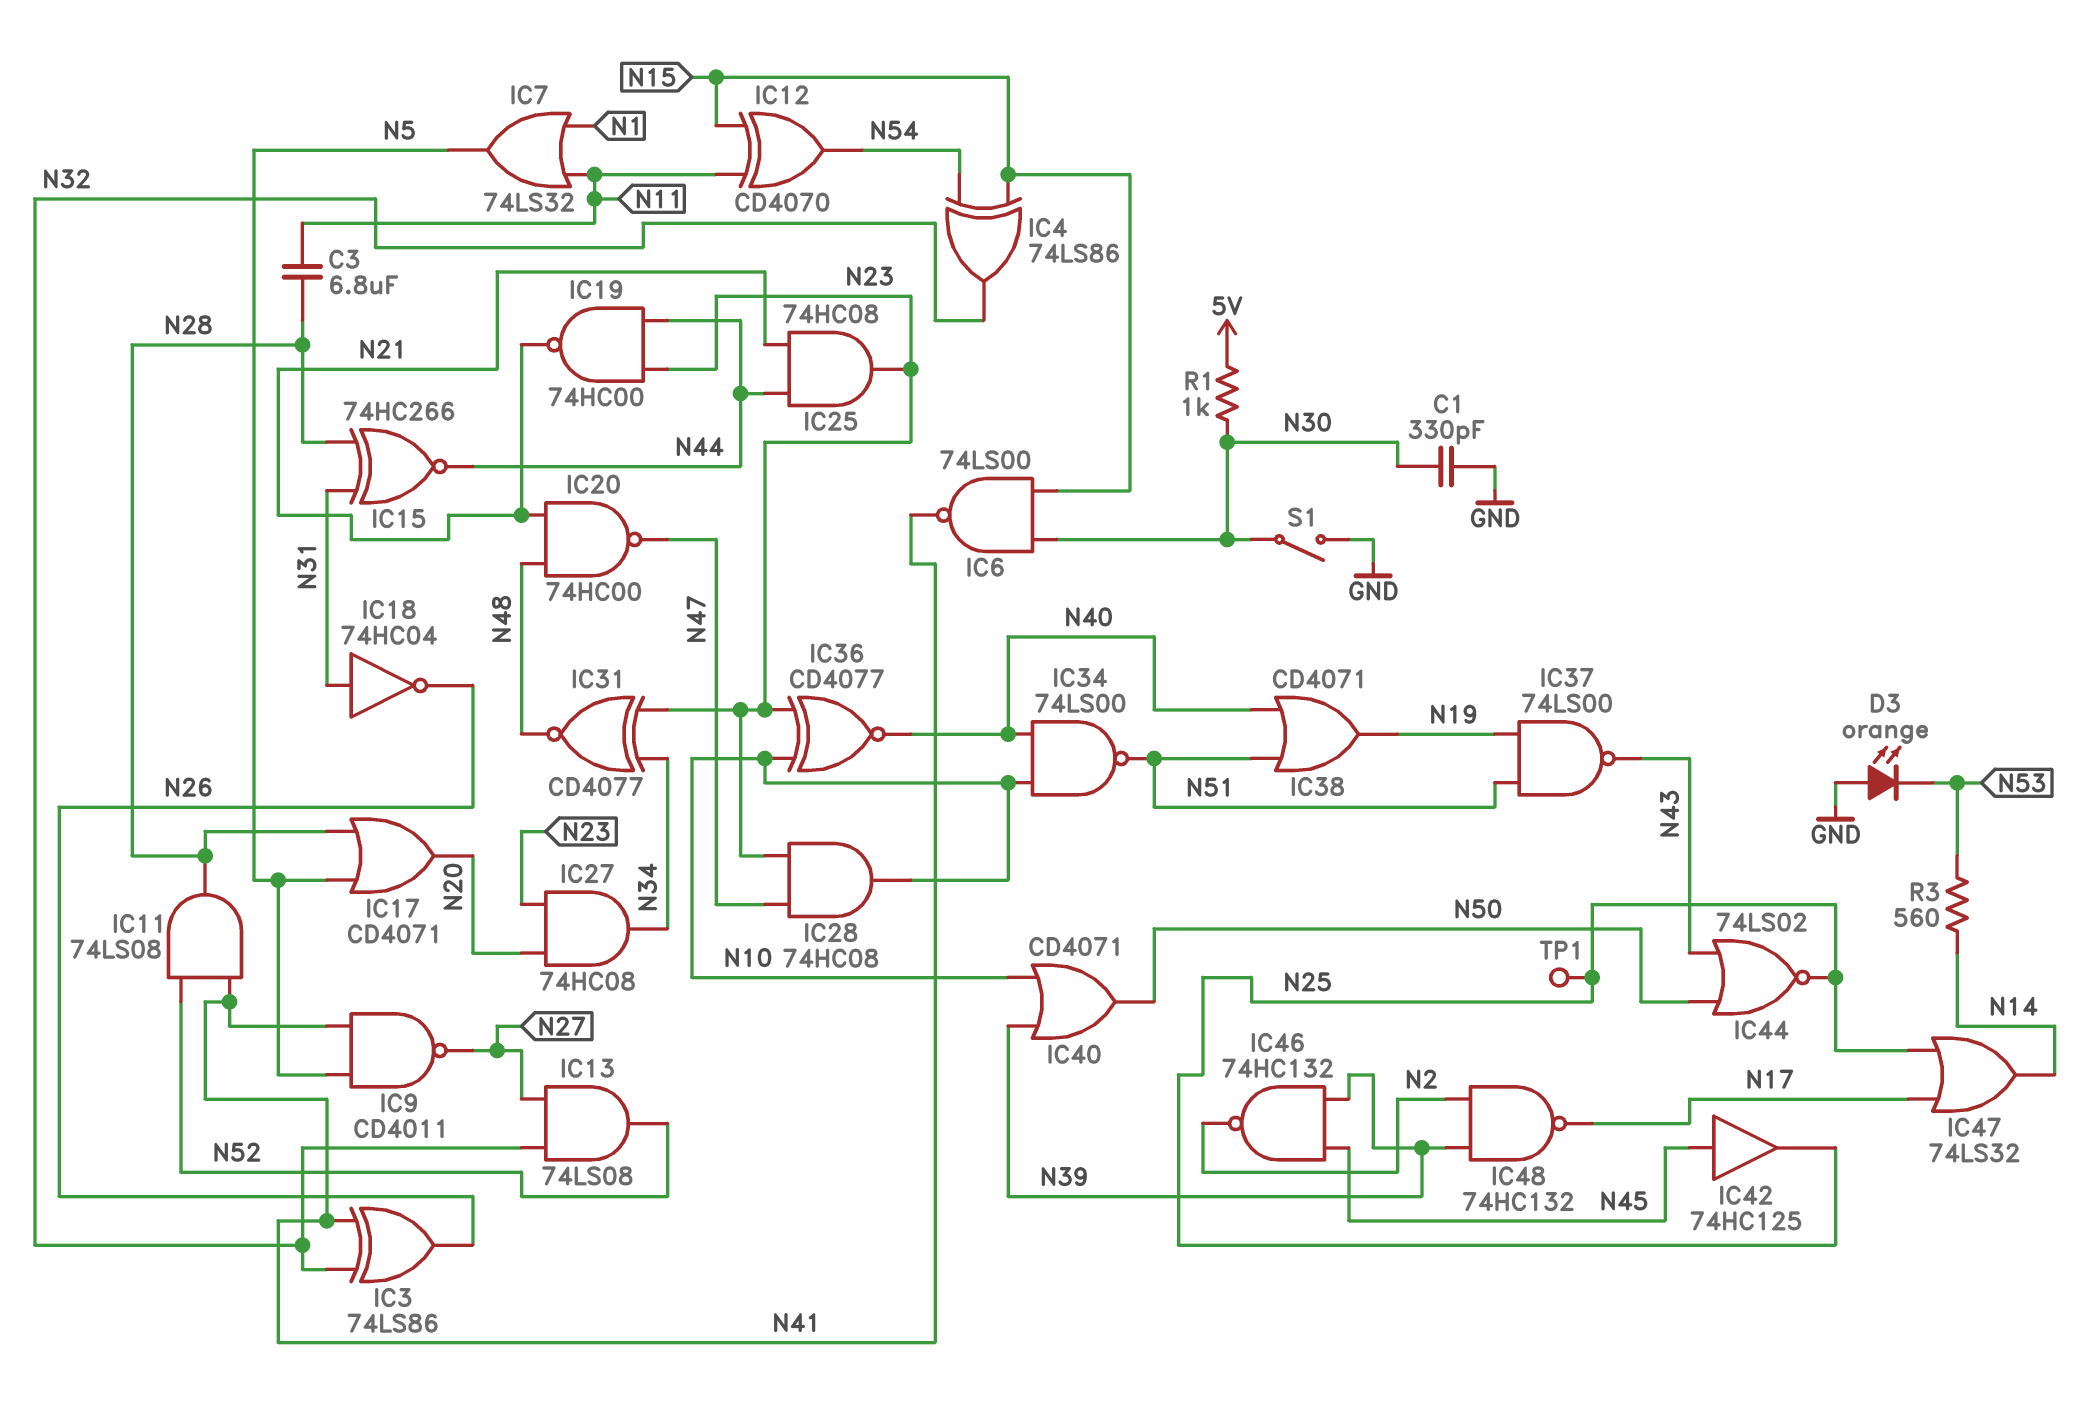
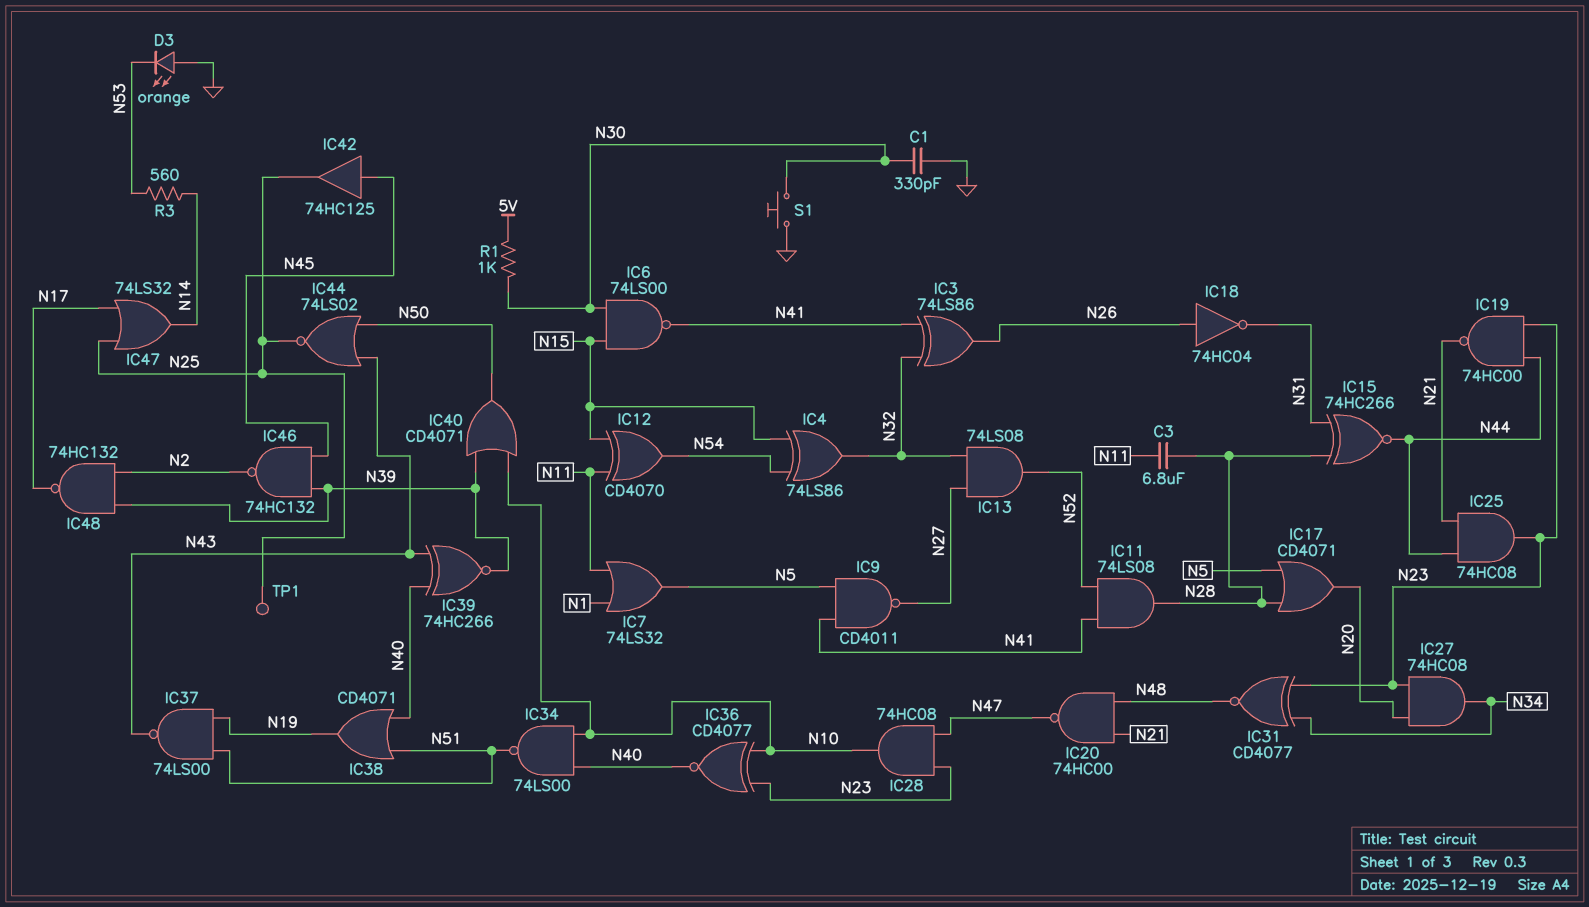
IC18: NOT 74HC04 (in N31, out N26) -> NOT 74HC04 (in N26, out N31)
IC39: none -> XNOR 74HC266 (in N40, in N43, out N39)
S1: switch (GND, N30) -> button (GND, N30)

